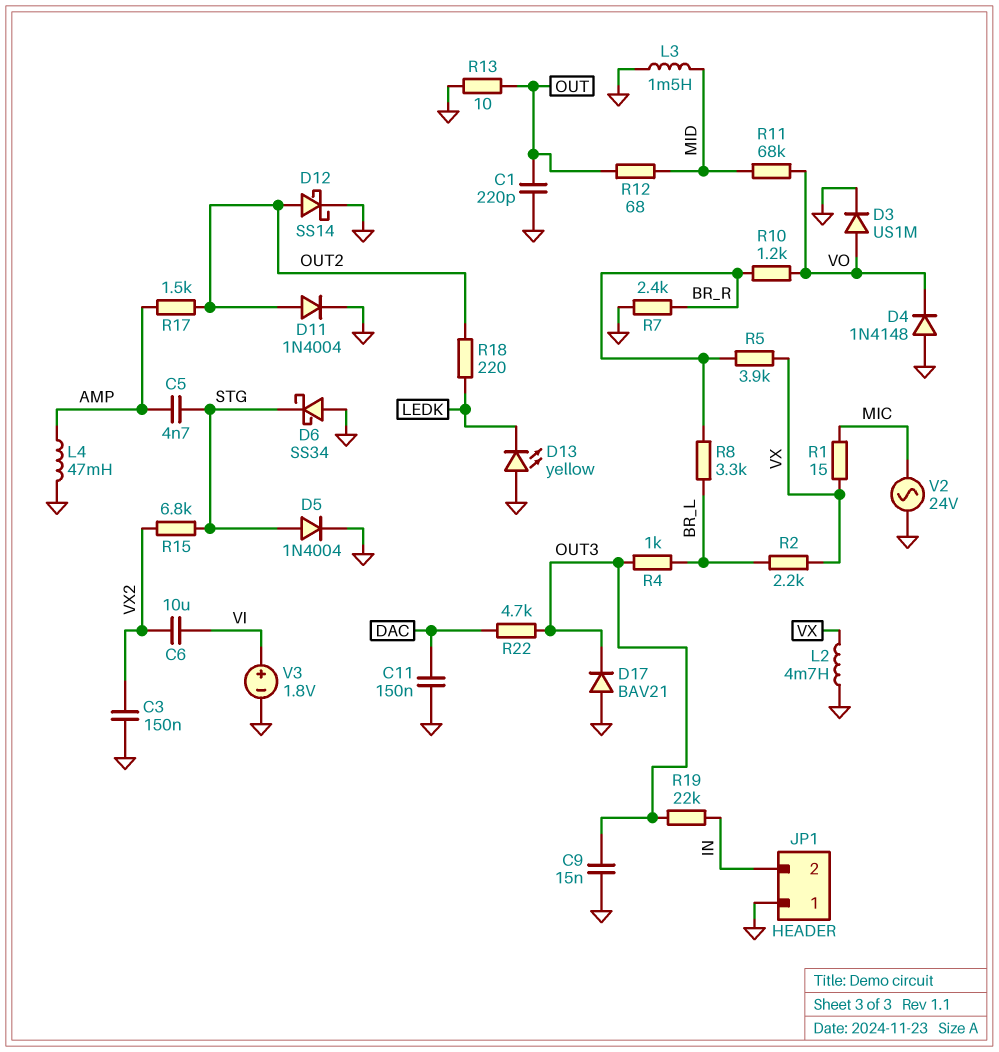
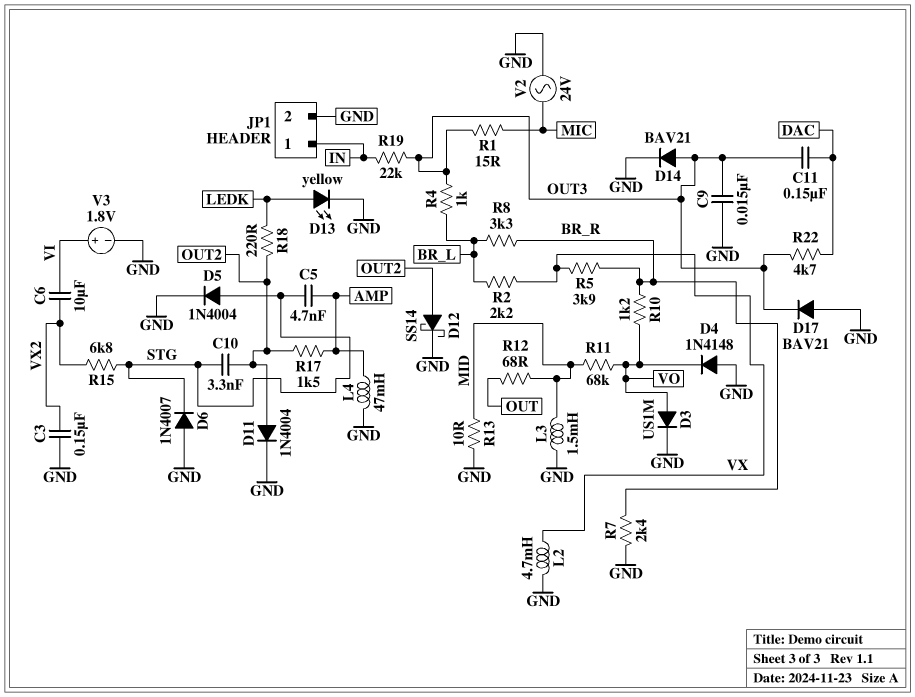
C1: 220pF (GND, OUT) -> none
C10: none -> 3.3nF (OUT2, STG)
C11: 150nF (DAC, GND) -> 150nF (DAC, OUT3)
D6: schottky SS34 (A GND, K STG) -> diode 1N4007 (A GND, K STG)
D13: LED yellow (A GND, K LEDK) -> LED yellow (A LEDK, K GND)
D14: none -> diode BAV21 (A OUT3, K GND)
JP1 pin 1: GND -> IN
JP1 pin 2: IN -> GND
R1: 15 (MIC, VX) -> 15 (MIC, OUT3)
R13: 10 (GND, OUT) -> 10 (GND, MID)

